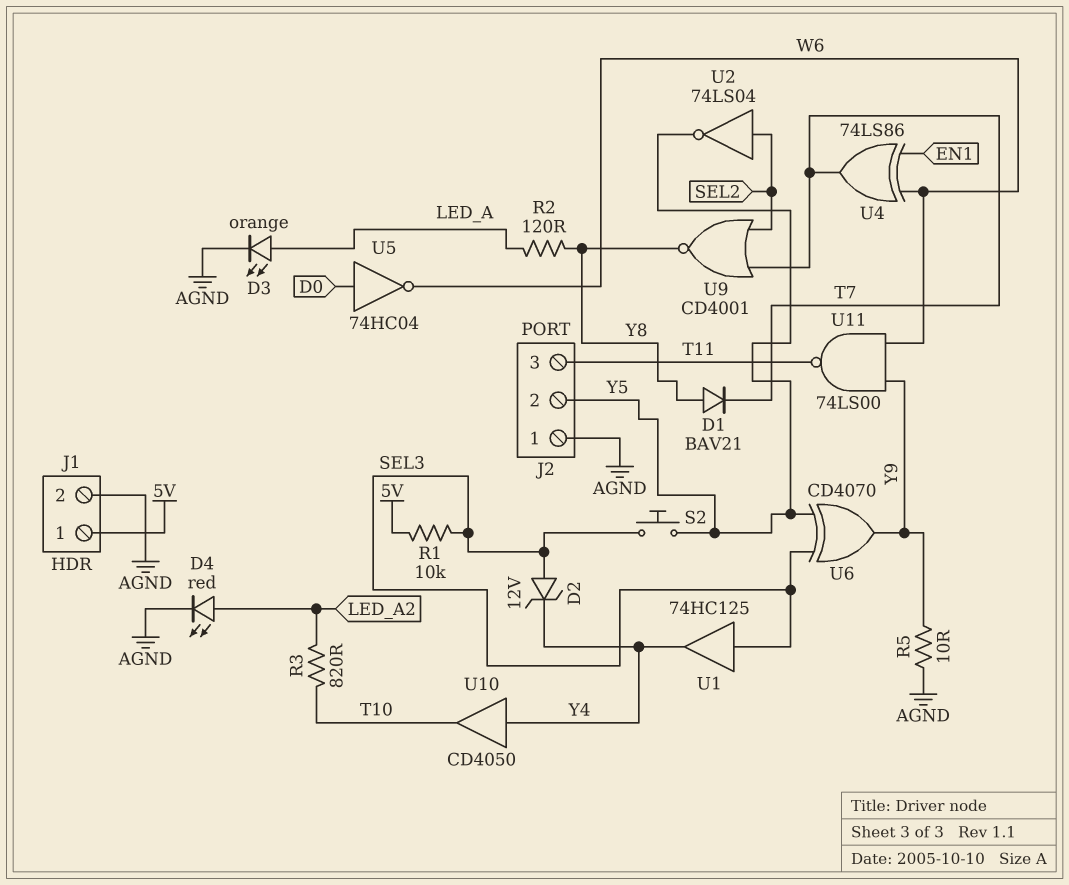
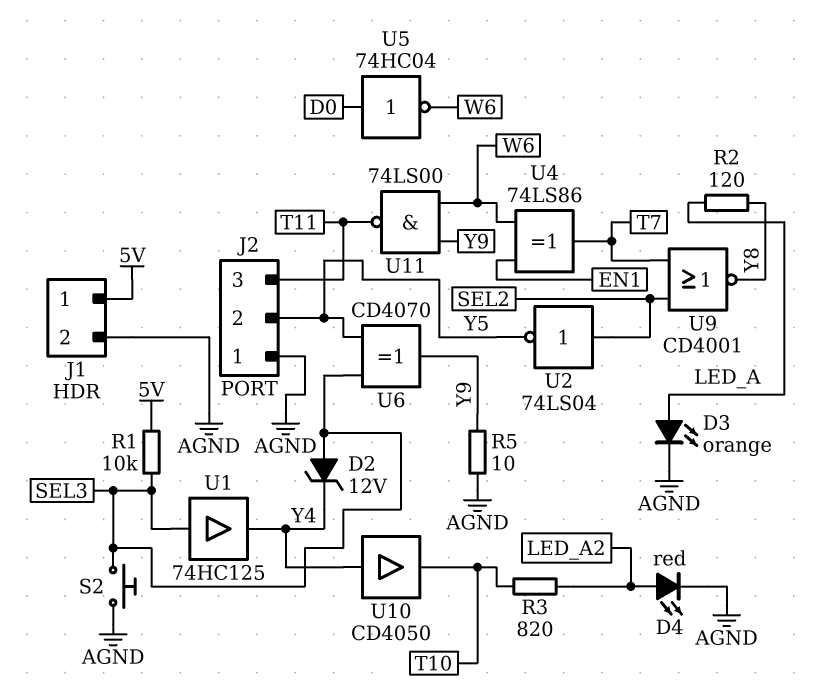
D1: diode BAV21 (A Y8, K T7) -> none
S2: button (SEL3, Y5) -> button (AGND, SEL3)

